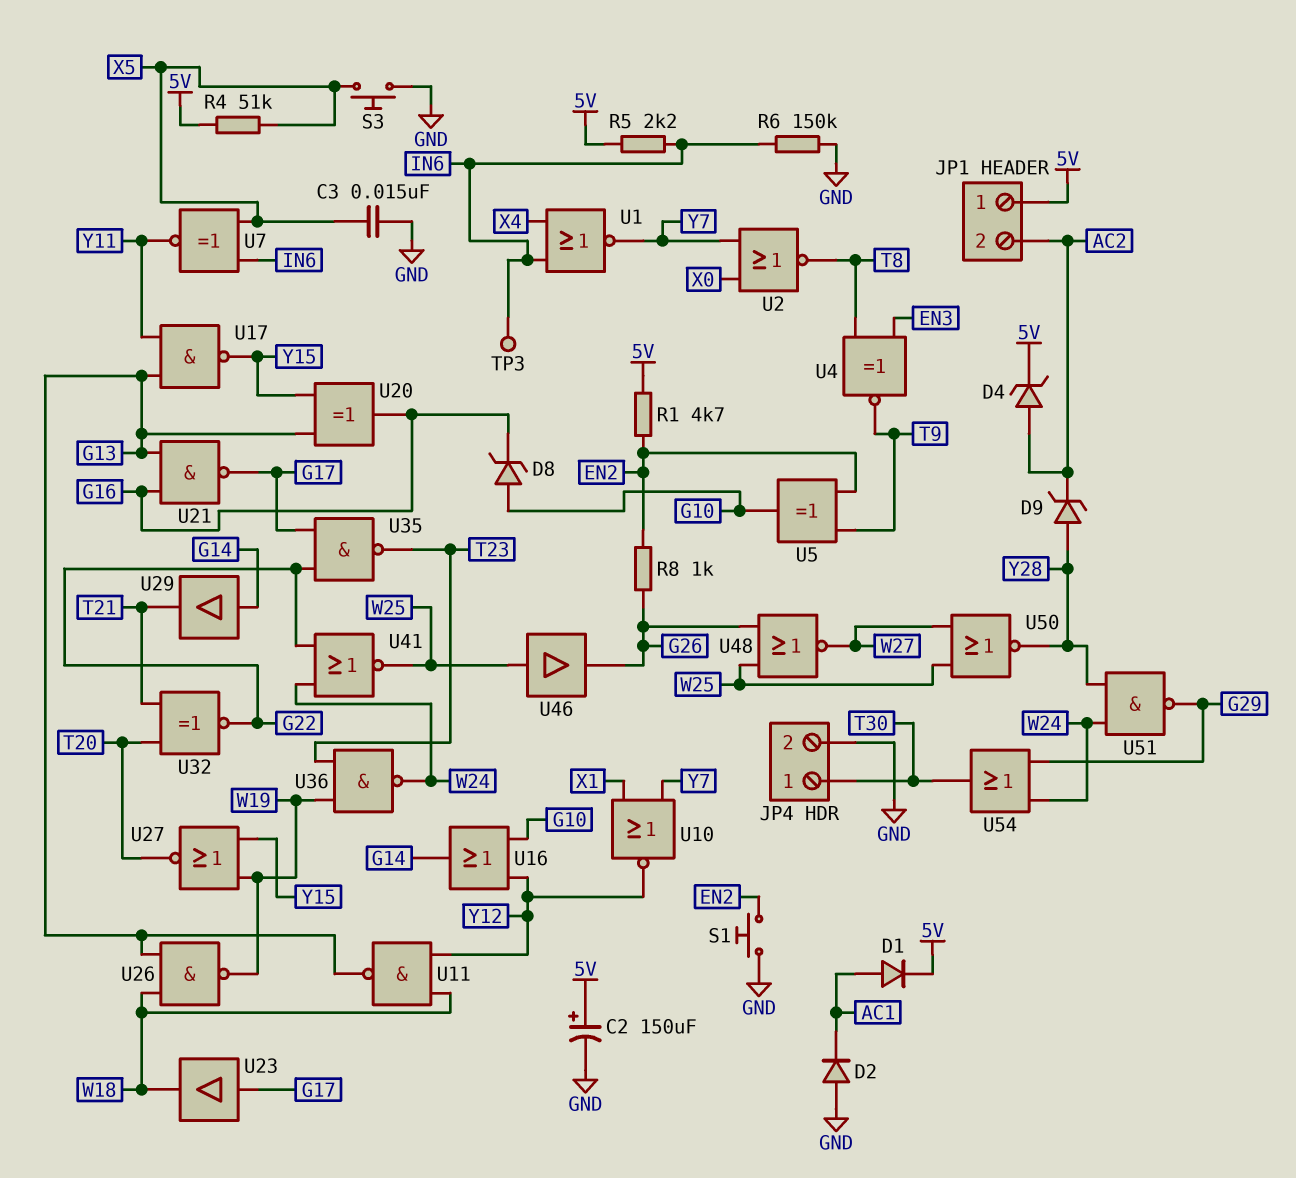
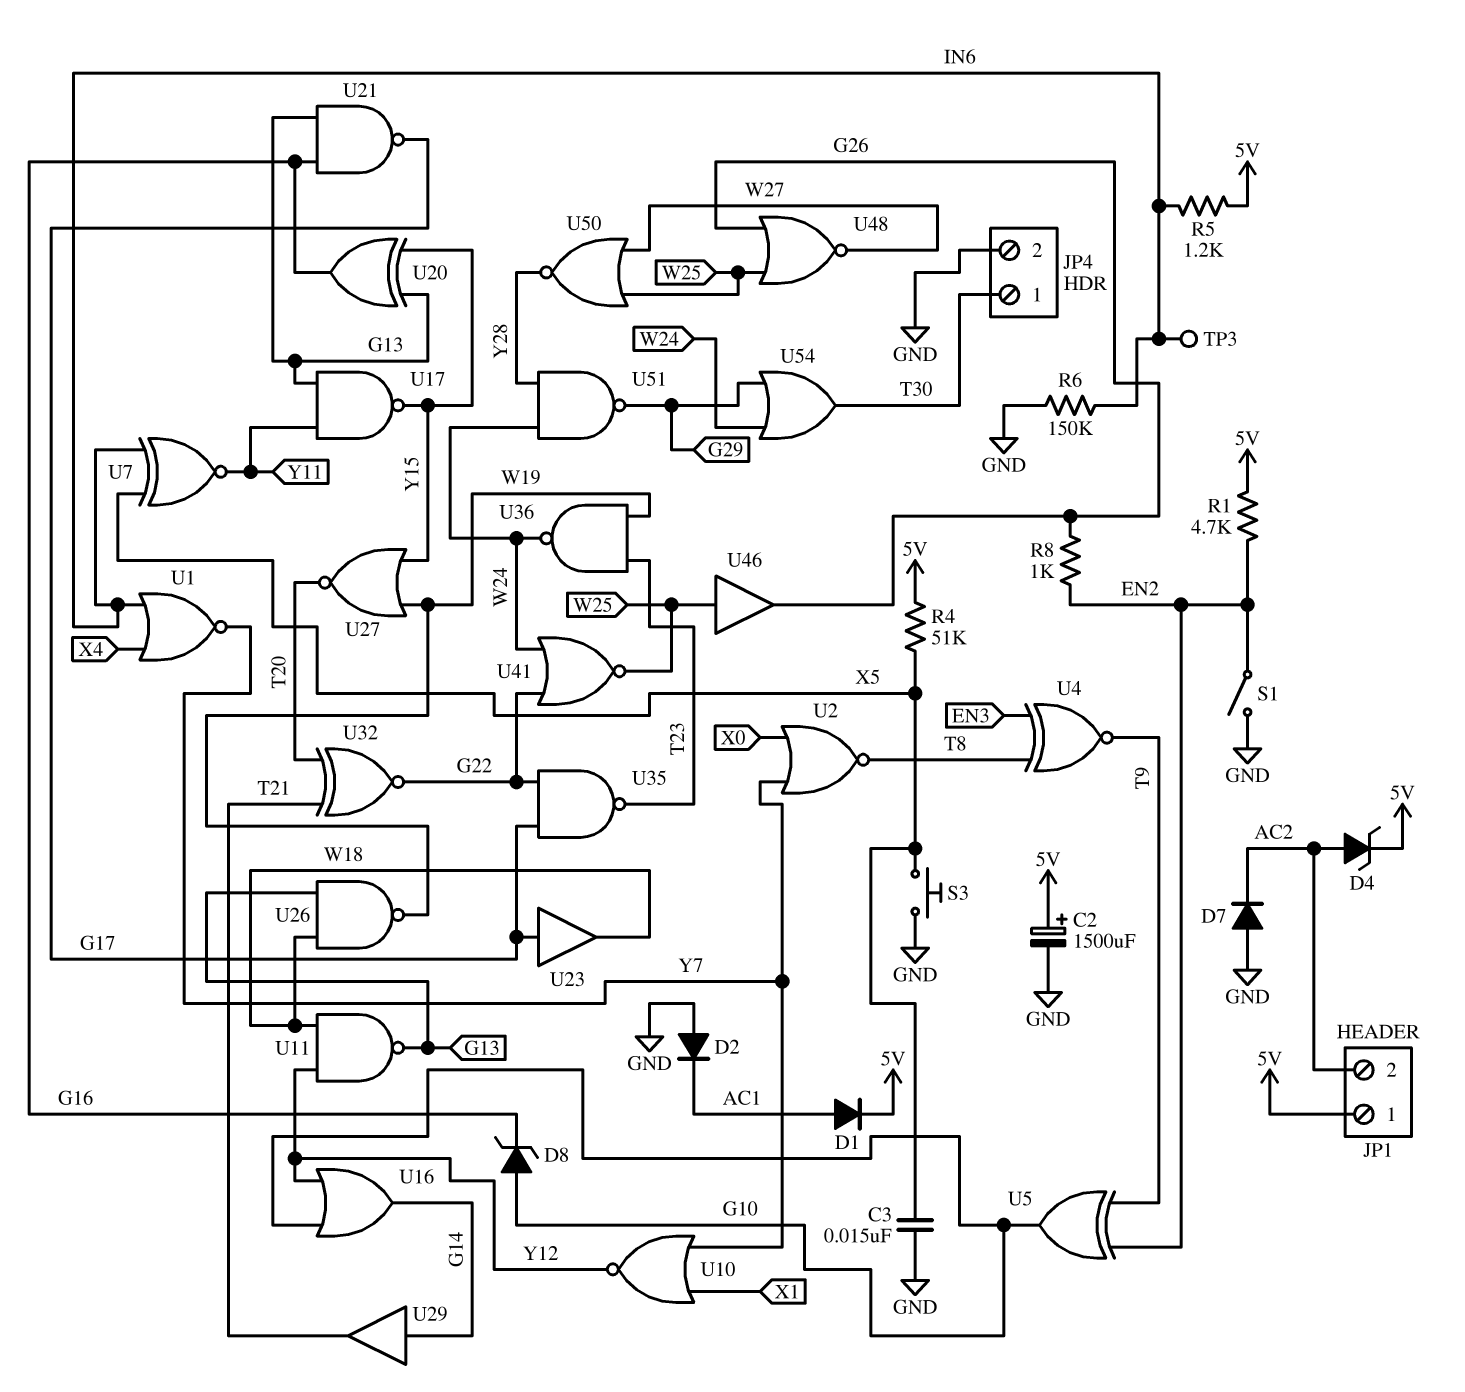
C2: 150uF (plus 5V, minus GND) -> 1500uF (plus 5V, minus GND)
D7: none -> diode (A GND, K AC2)
D9: zener (A Y28, K AC2) -> none
R5: 2.2k (5V, IN6) -> 1.2k (5V, IN6)
S1: button (EN2, GND) -> switch (EN2, GND)

